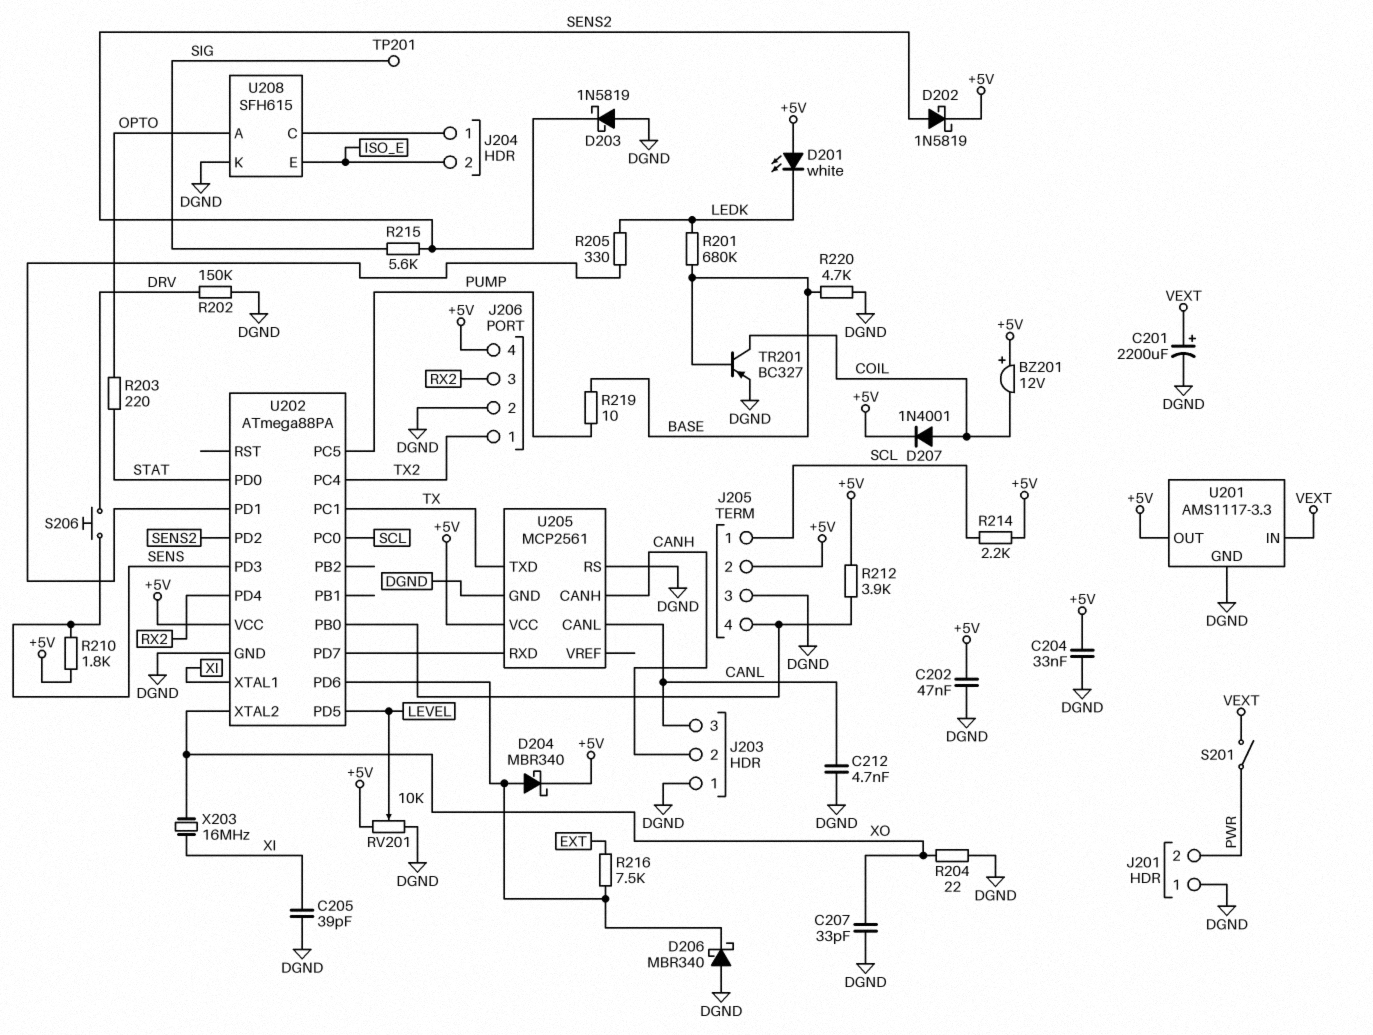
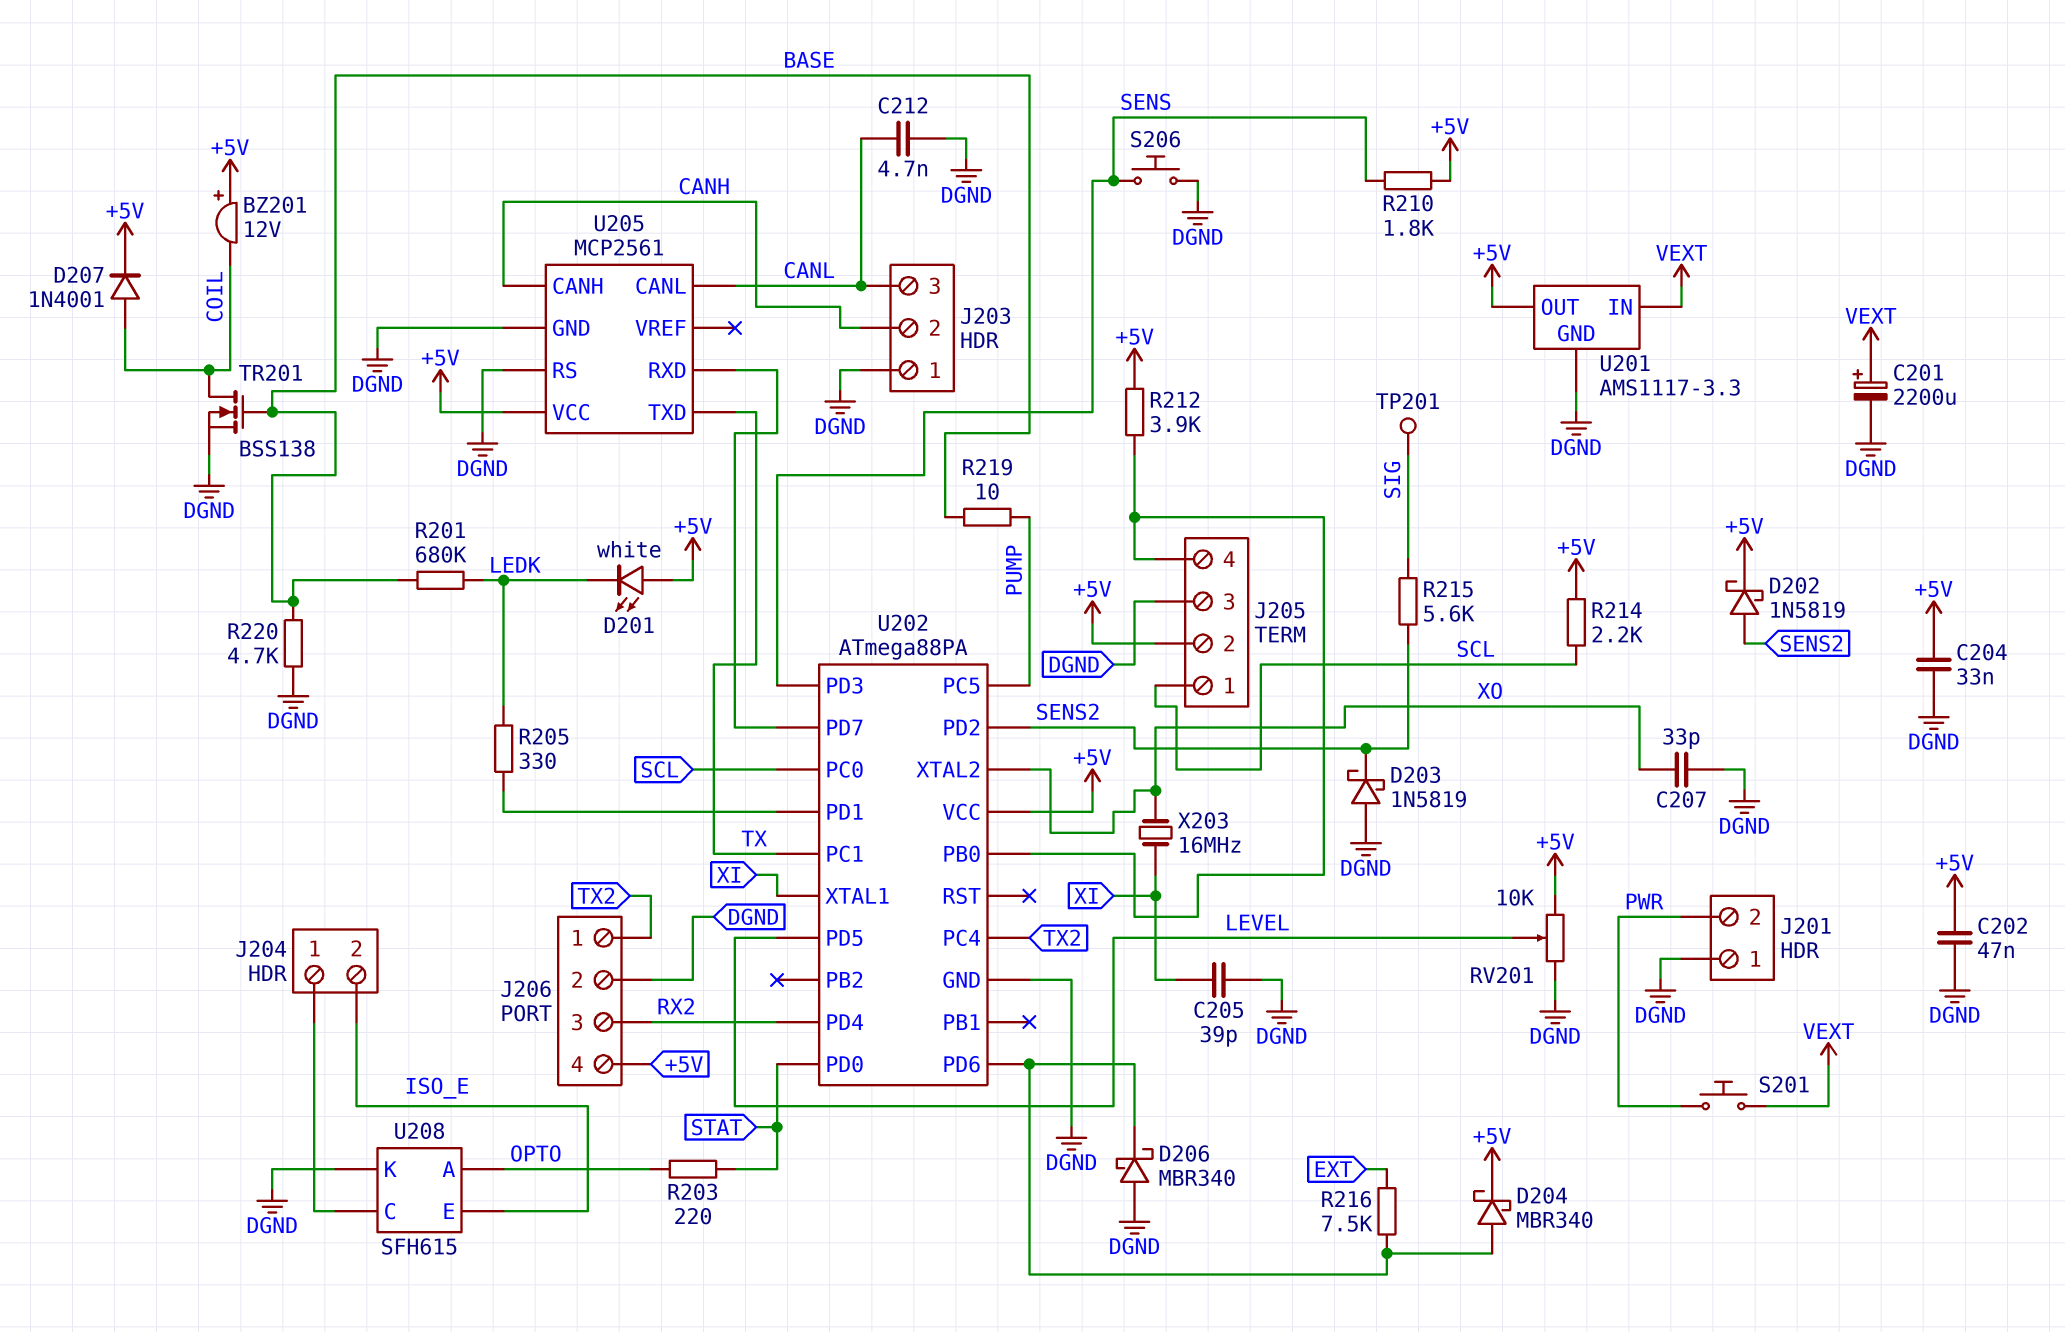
R202: 150k (DGND, DRV) -> none
R204: 22 (DGND, XO) -> none
S201: switch (PWR, VEXT) -> button (PWR, VEXT)
S206: button (DRV, SENS) -> button (DGND, SENS)
TR201: PNP BC327 (B BASE, C COIL, E DGND) -> NMOS BSS138 (G BASE, D COIL, S DGND)

